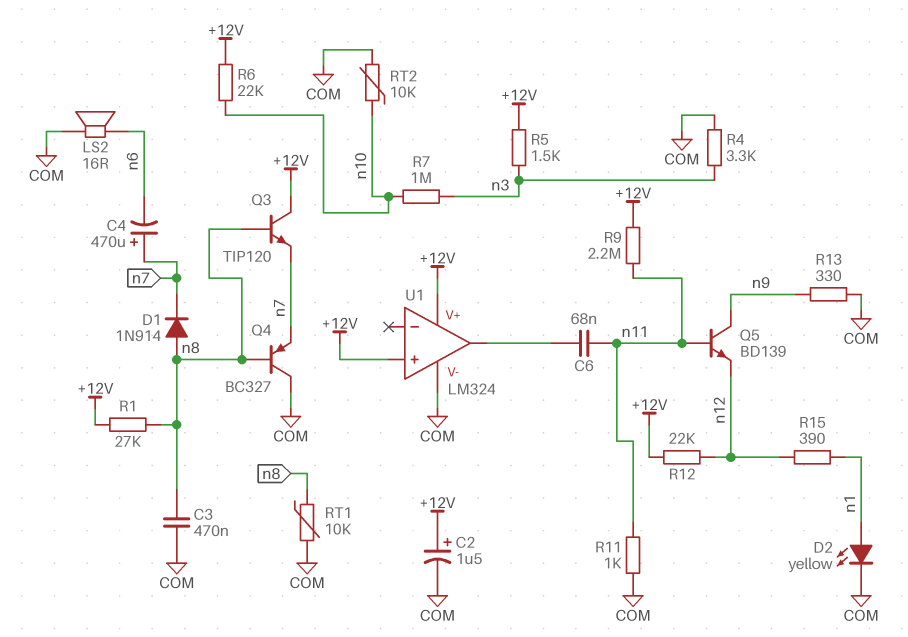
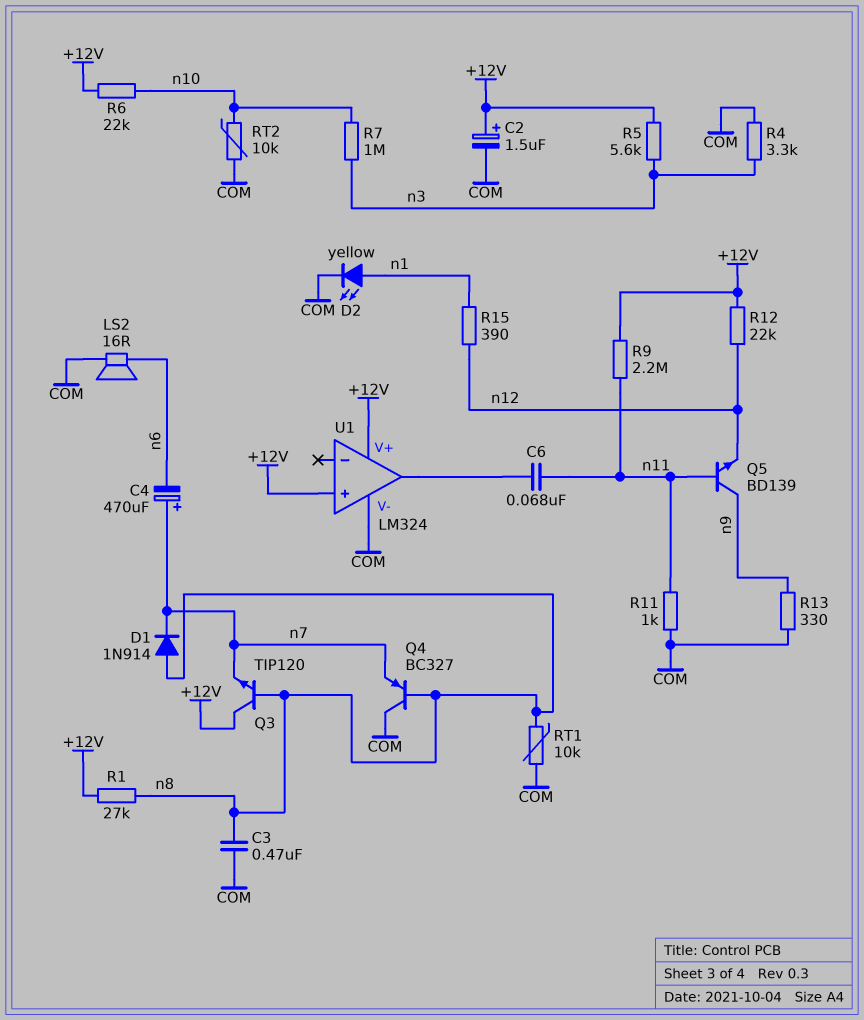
R5: 1.5k (+12V, n3) -> 5.6k (+12V, n3)

